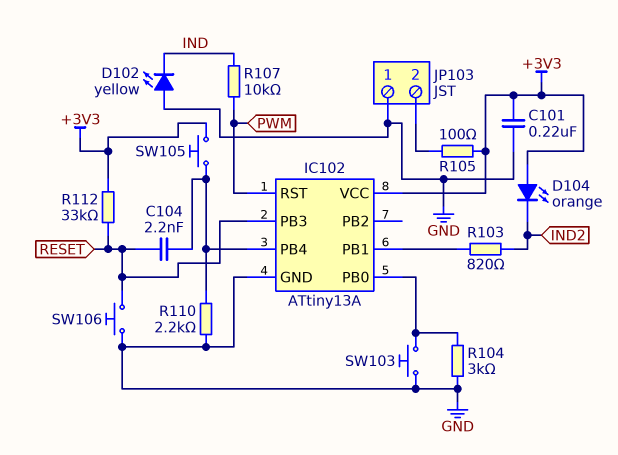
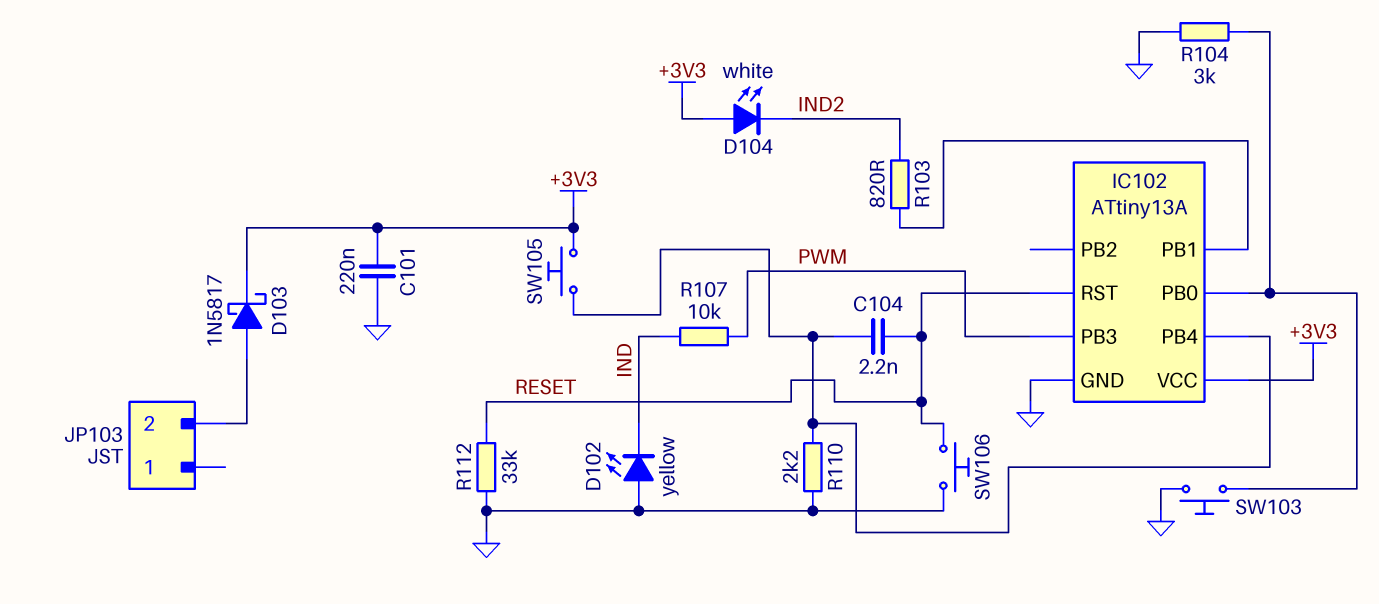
D103: none -> schottky 1N5817 (A JP103/2, K +3V3)
D104: LED orange (A +3V3, K IND2) -> LED white (A +3V3, K IND2)
IC102 pin PB3: RESET -> PWM
IC102 pin RST: PWM -> RESET
JP103 pin 1: GND -> none
R105: 100 (+3V3, JP103/2) -> none
R112: 33k (+3V3, RESET) -> 33k (GND, RESET)

